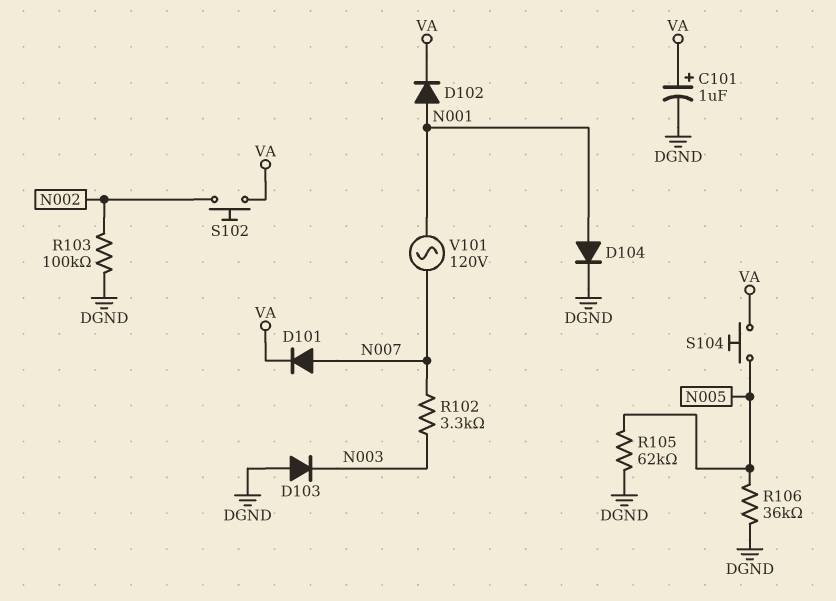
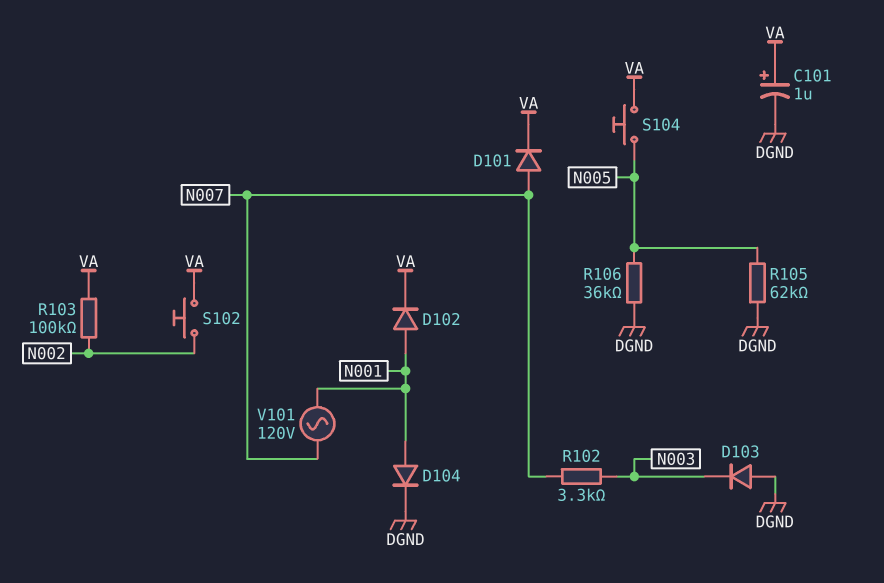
R103: 100k (DGND, N002) -> 100k (N002, VA)

